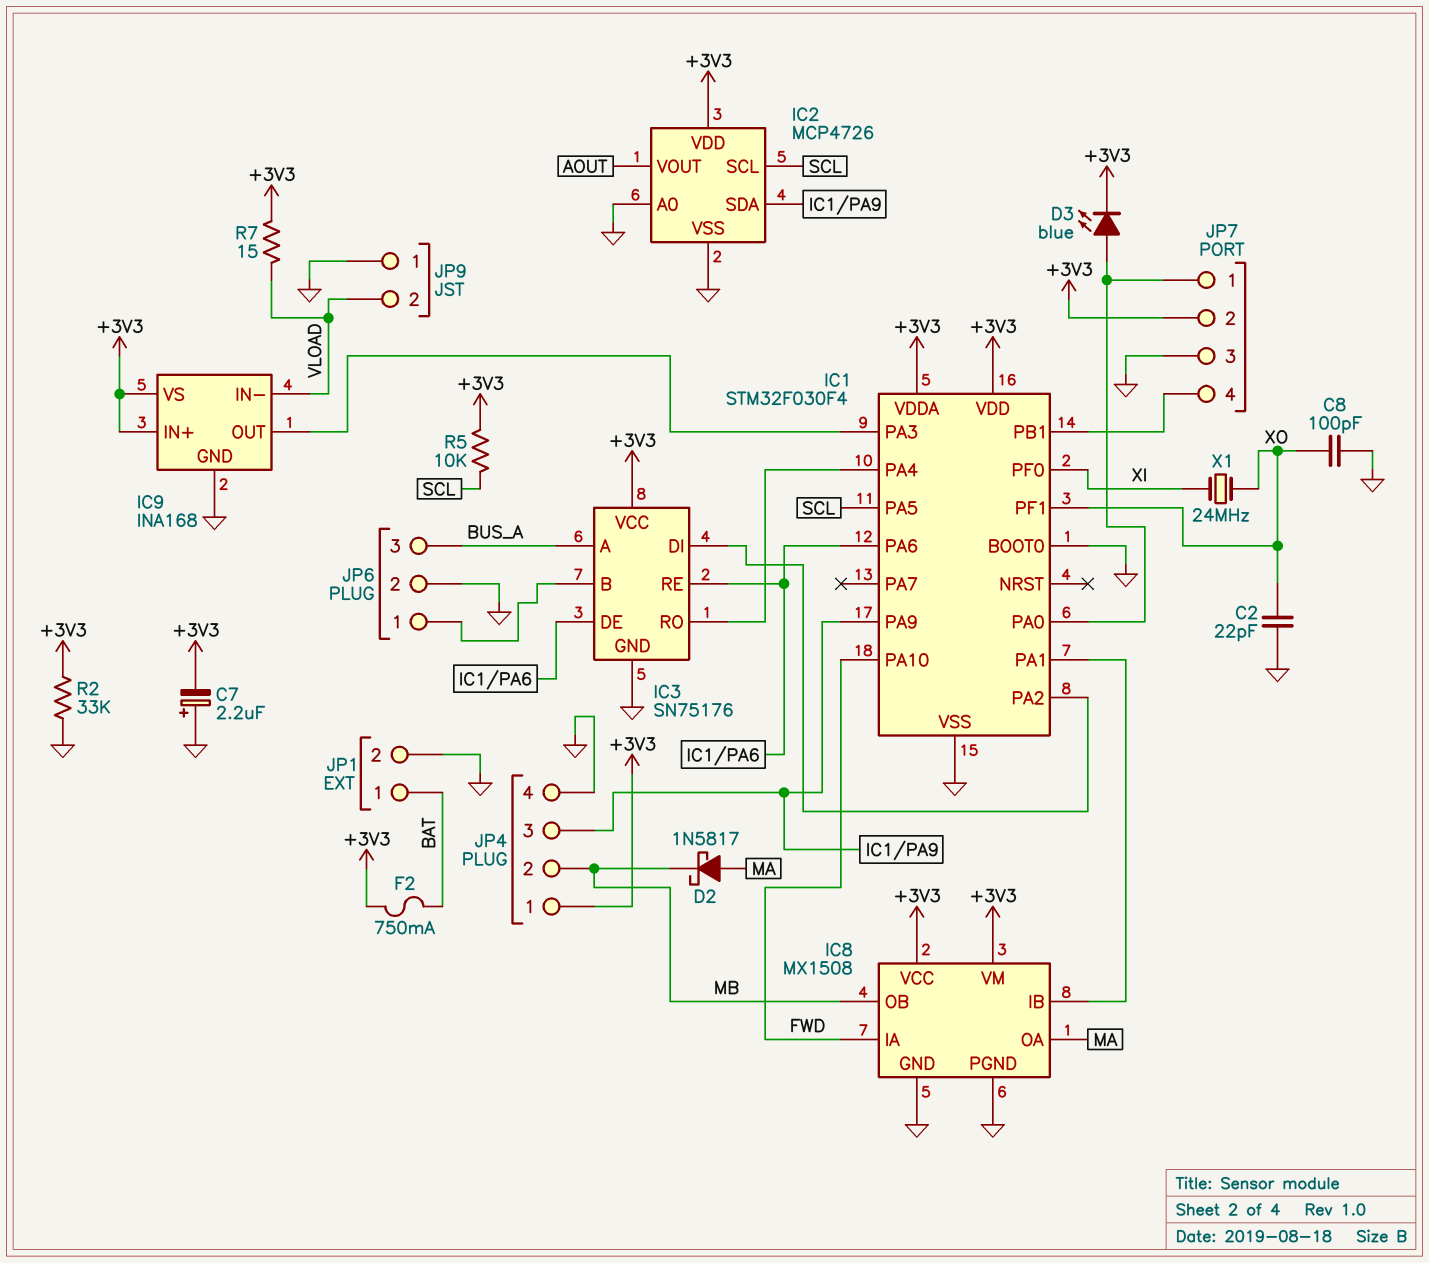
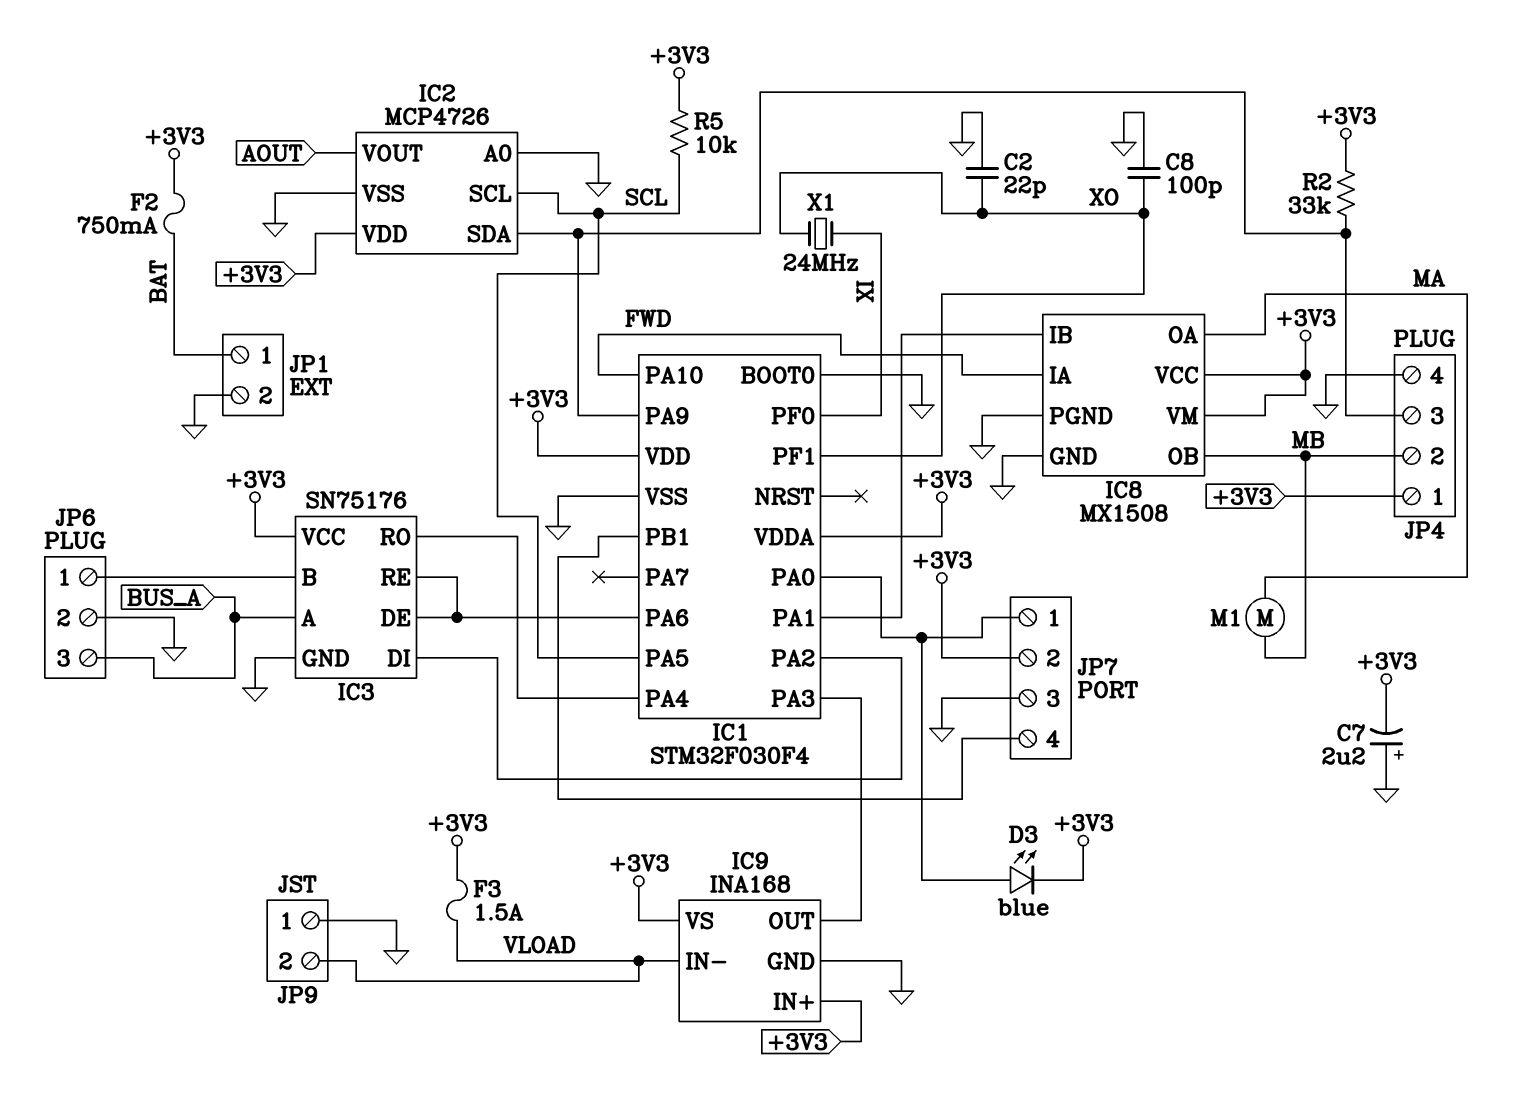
D2: schottky 1N5817 (A MA, K MB) -> none
F3: none -> 1.5A (+3V3, VLOAD)
M1: none -> motor (MA, MB)
R2: 33k (+3V3, GND) -> 33k (+3V3, IC1/PA9)
R7: 15 (+3V3, VLOAD) -> none

